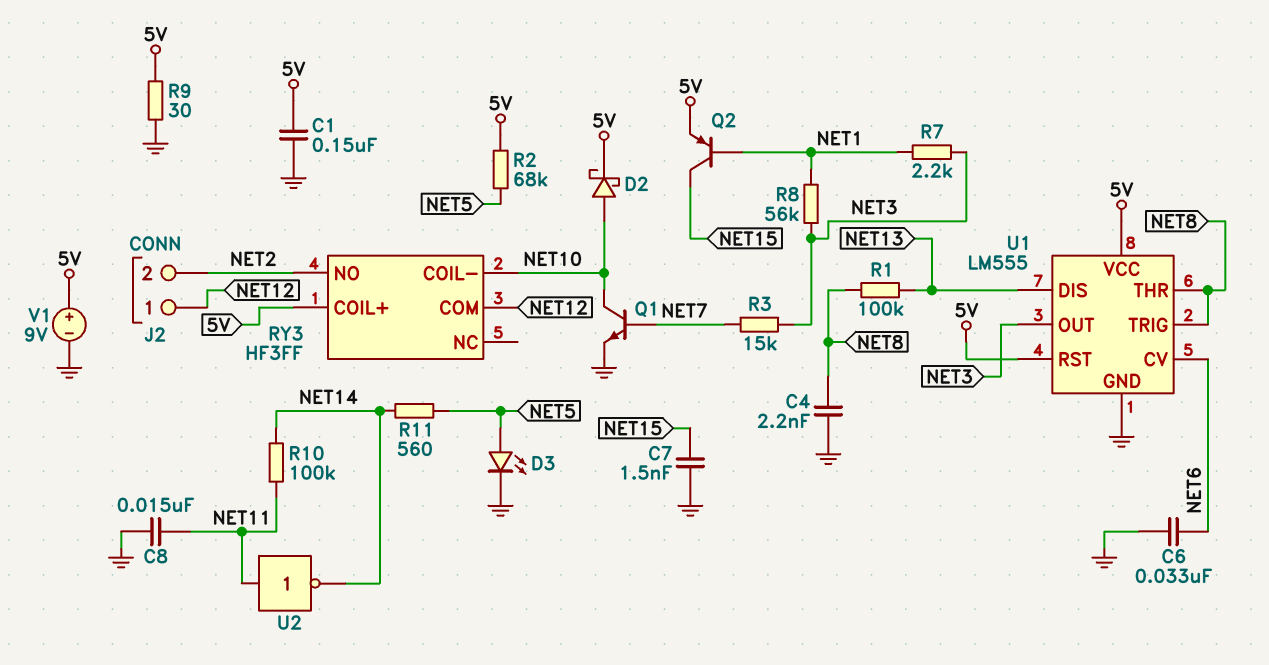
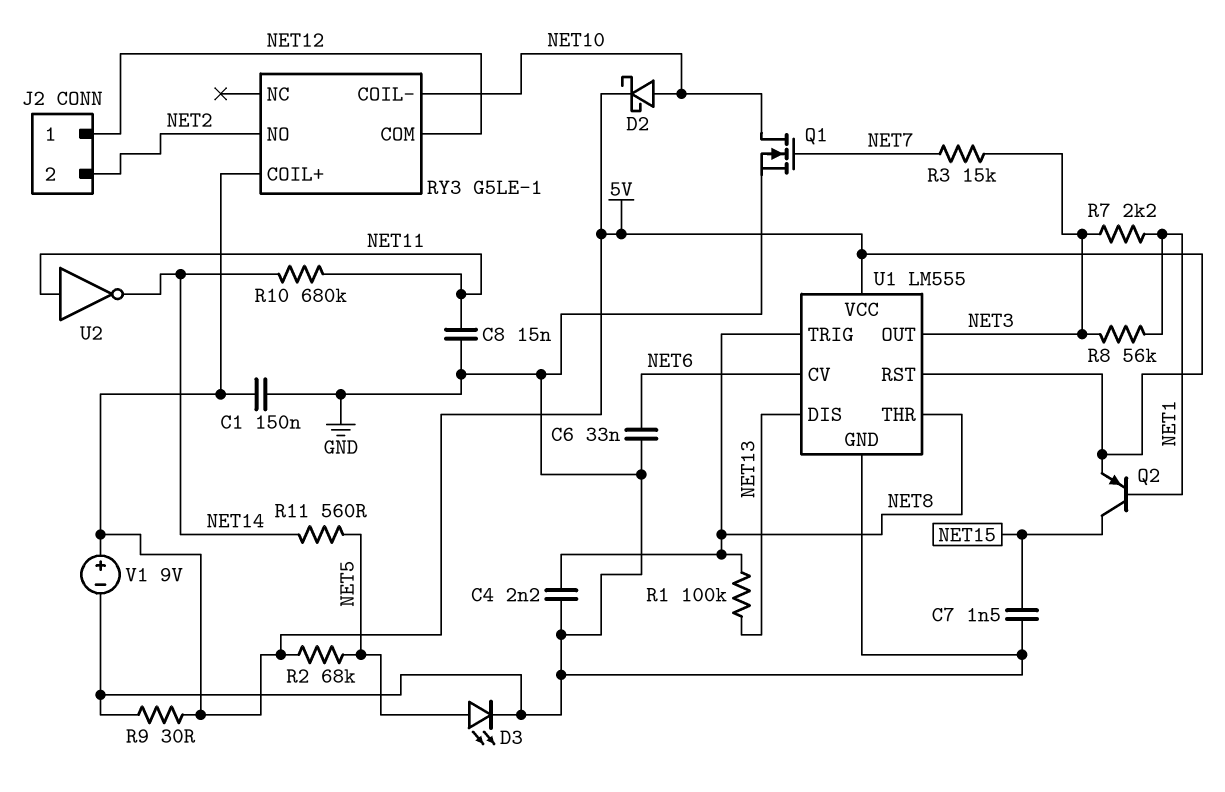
Q1: NPN (B NET7, C NET10, E GND) -> NMOS (G NET7, D NET10, S GND)
R10: 100k (NET11, NET14) -> 680k (NET11, NET14)
RY3: HF3FF -> G5LE-1

